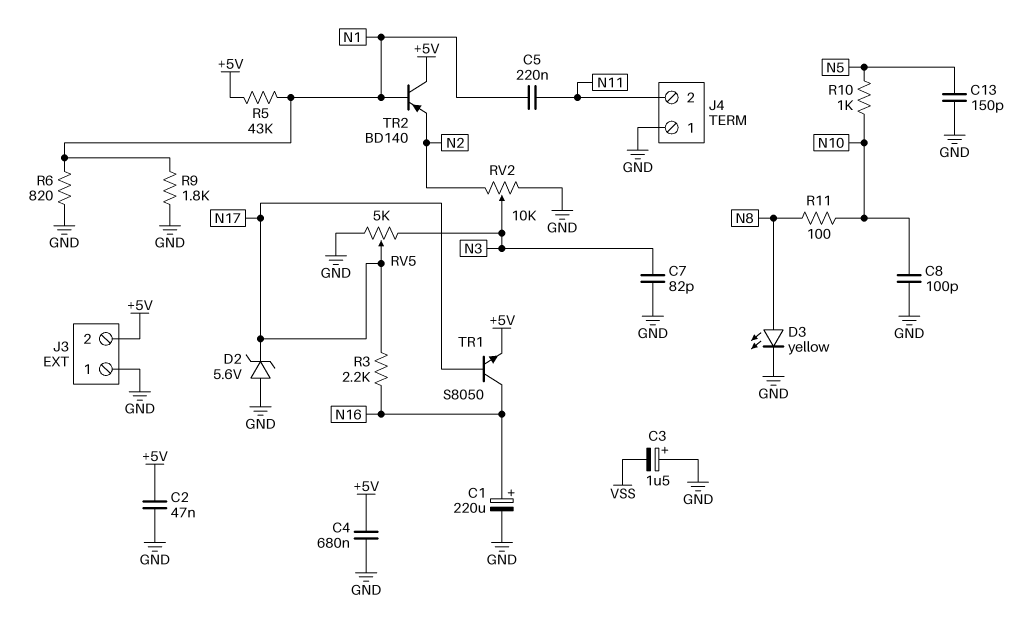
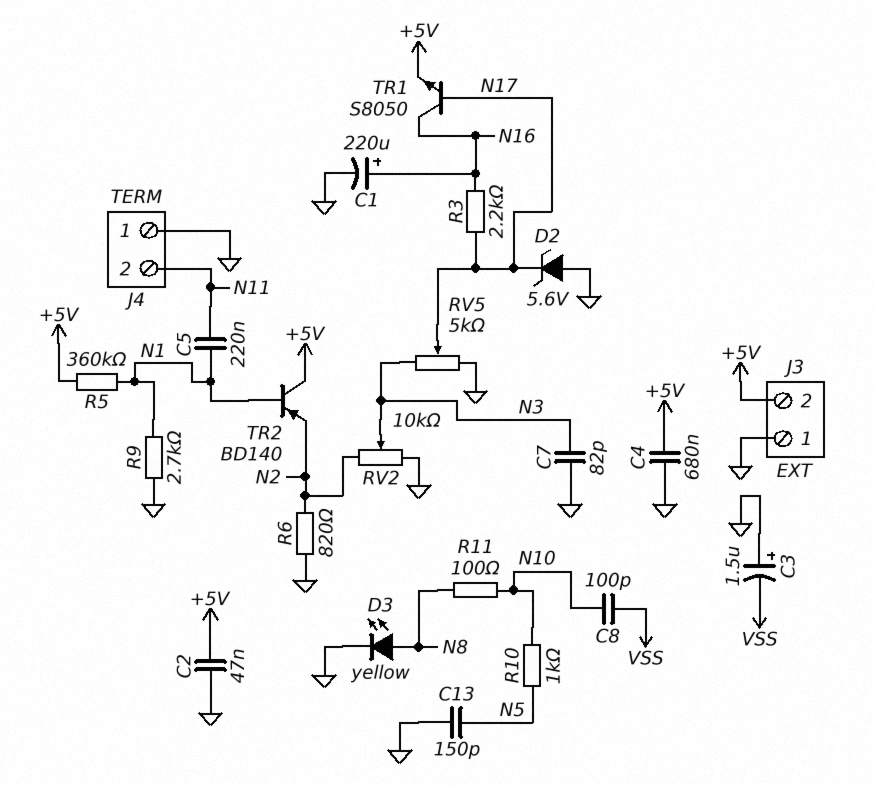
C8: 100pF (GND, N10) -> 100pF (N10, VSS)
R5: 43k (+5V, N1) -> 360k (+5V, N1)
R6: 820 (GND, N1) -> 820 (GND, N2)
R9: 1.8k (GND, N1) -> 2.7k (GND, N1)

